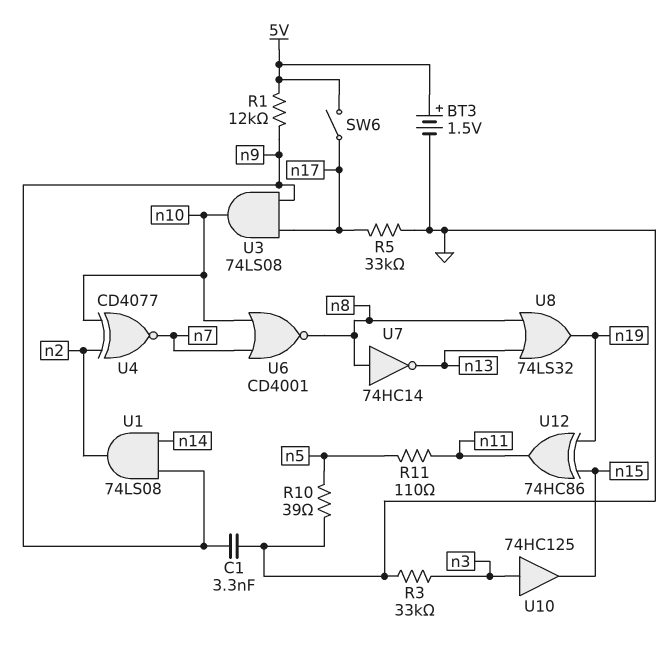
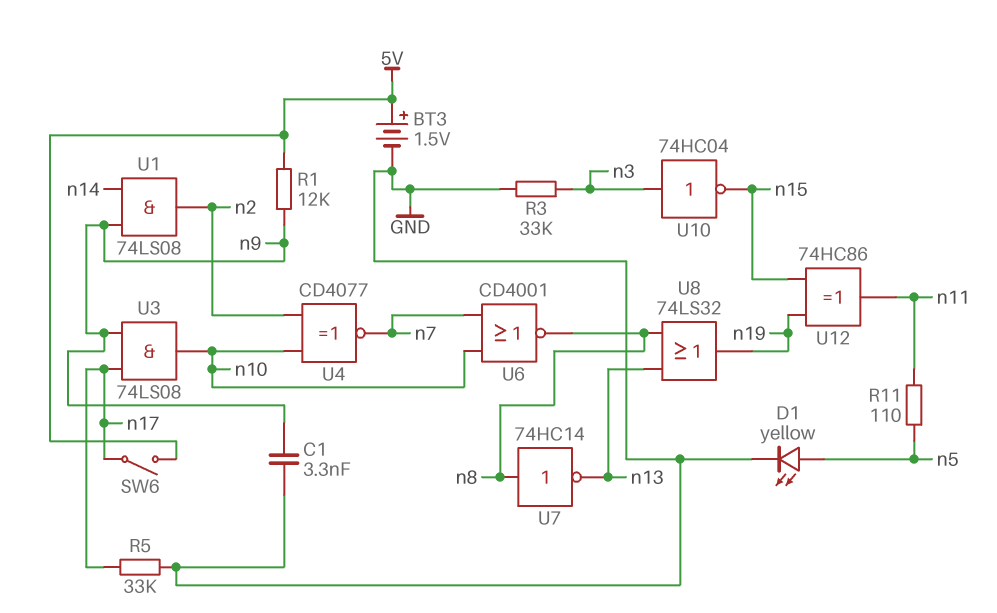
D1: none -> LED yellow (A n5, K GND)
R10: 39 (GND, n5) -> none
U10: buffer 74HC125 (in n3, out n15) -> NOT 74HC04 (in n3, out n15)

